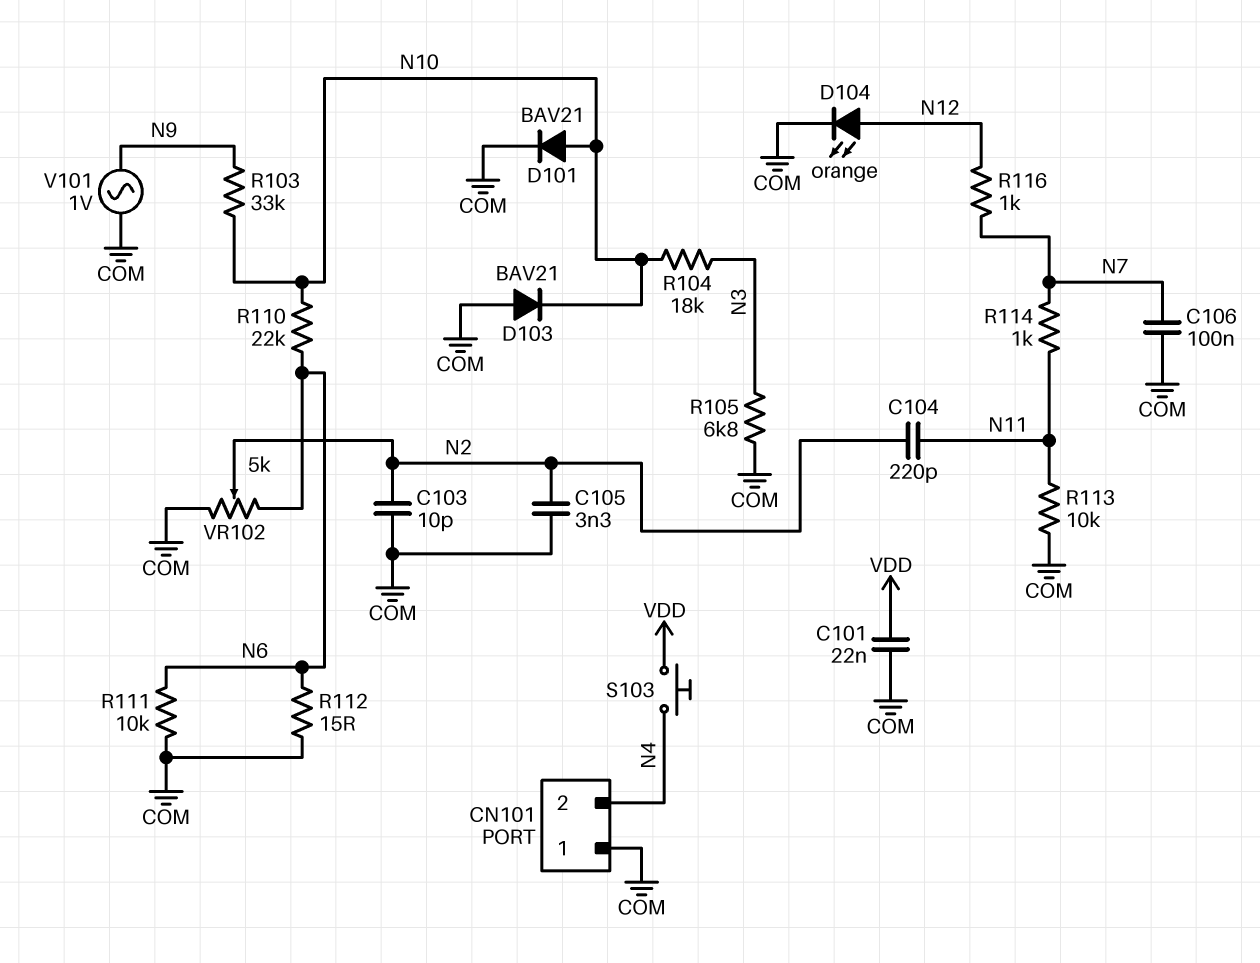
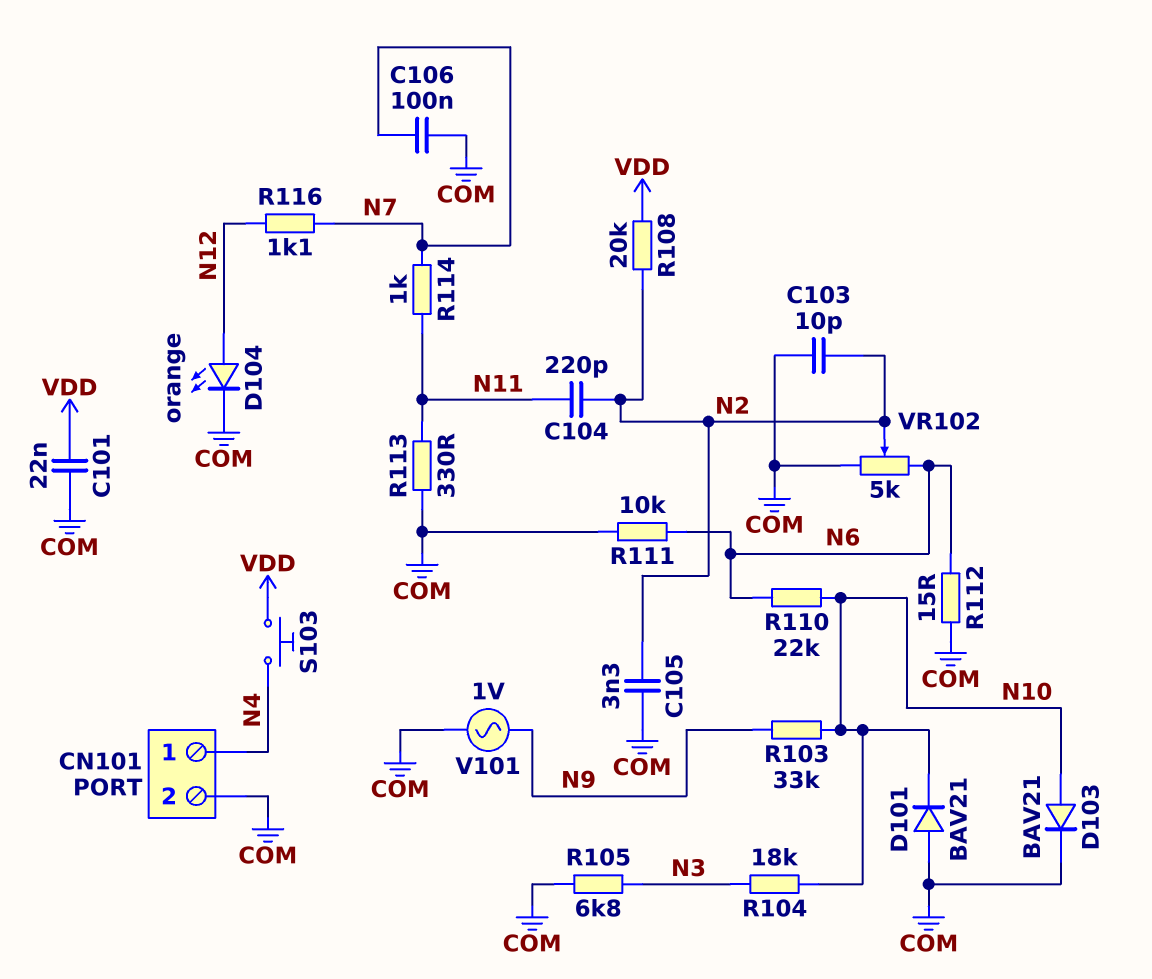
CN101 pin 1: COM -> N4
CN101 pin 2: N4 -> COM
D101: diode BAV21 (A N10, K COM) -> diode BAV21 (A COM, K N10)
D103: diode BAV21 (A COM, K N10) -> diode BAV21 (A N10, K COM)
R108: none -> 20k (N2, VDD)
R113: 10k (COM, N11) -> 330 (COM, N11)
R116: 1k (N7, N12) -> 1.1k (N7, N12)

